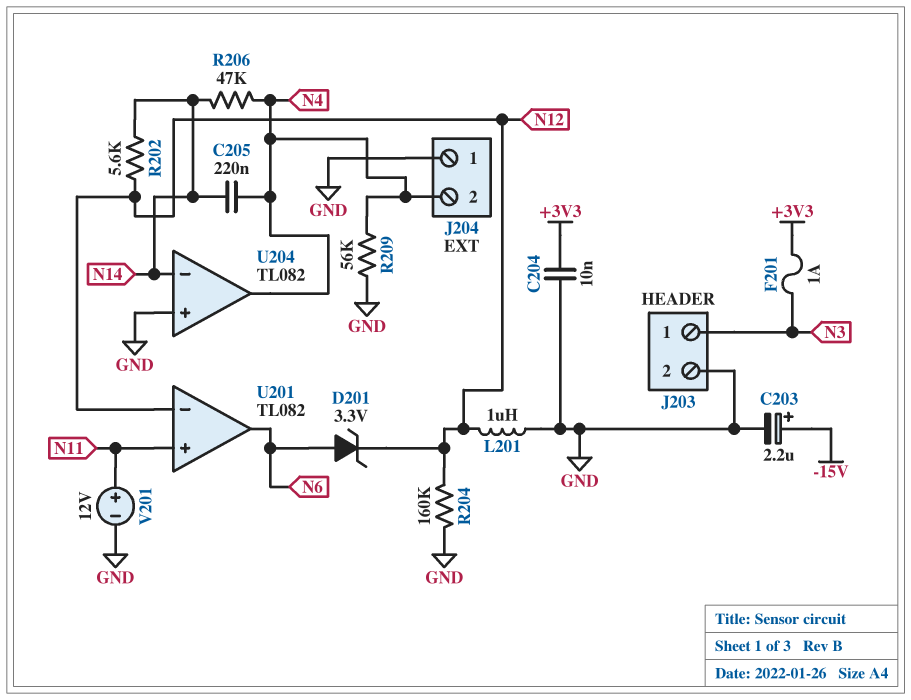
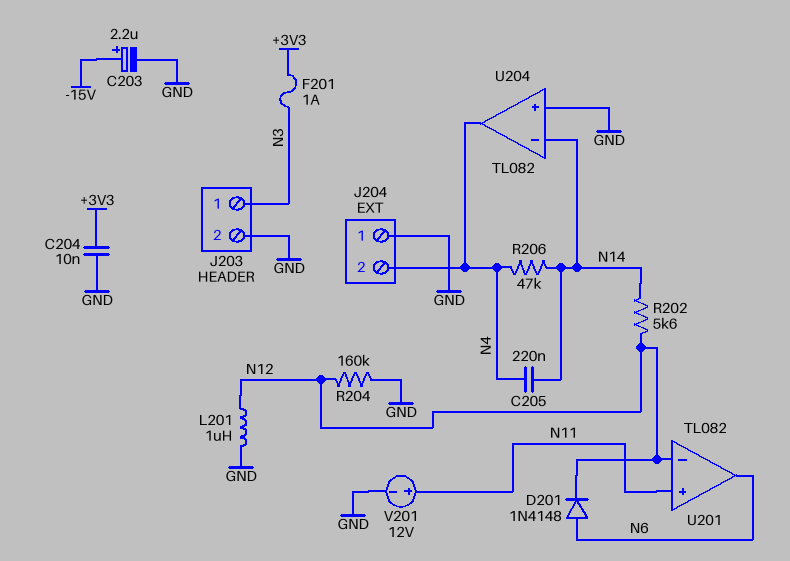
D201: zener 3.3V (A N6, K N12) -> diode 1N4148 (A N6, K N12)
R209: 56k (GND, N4) -> none

